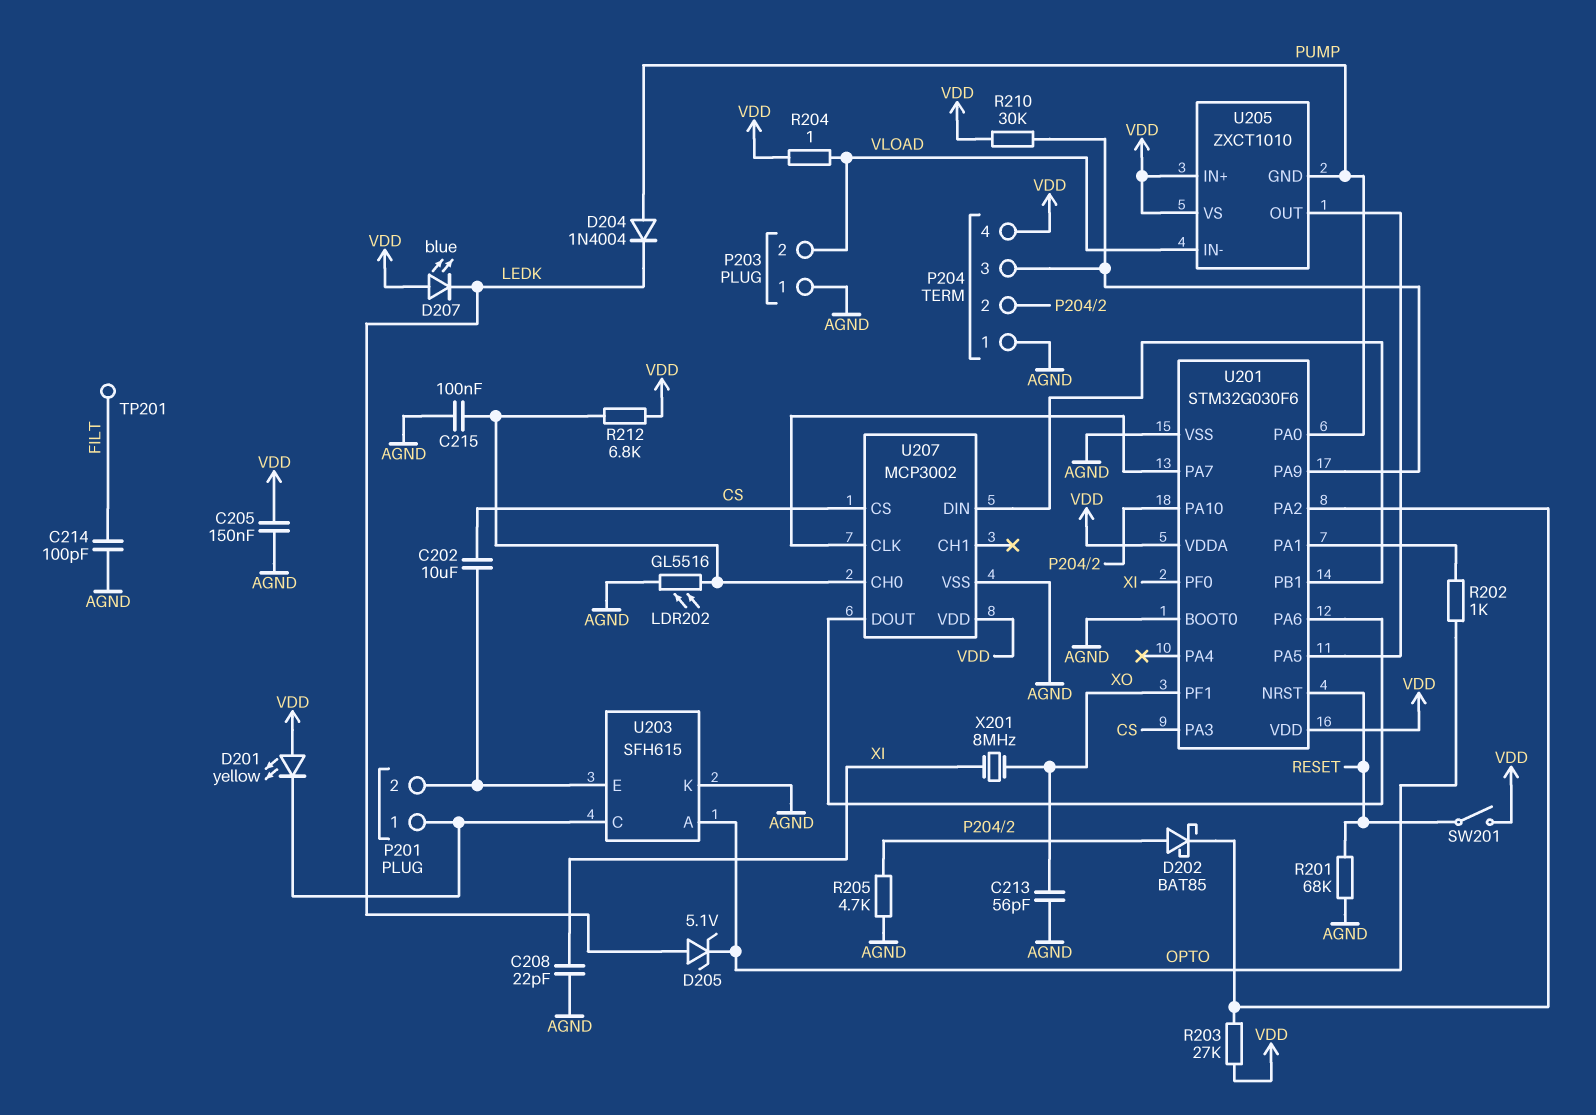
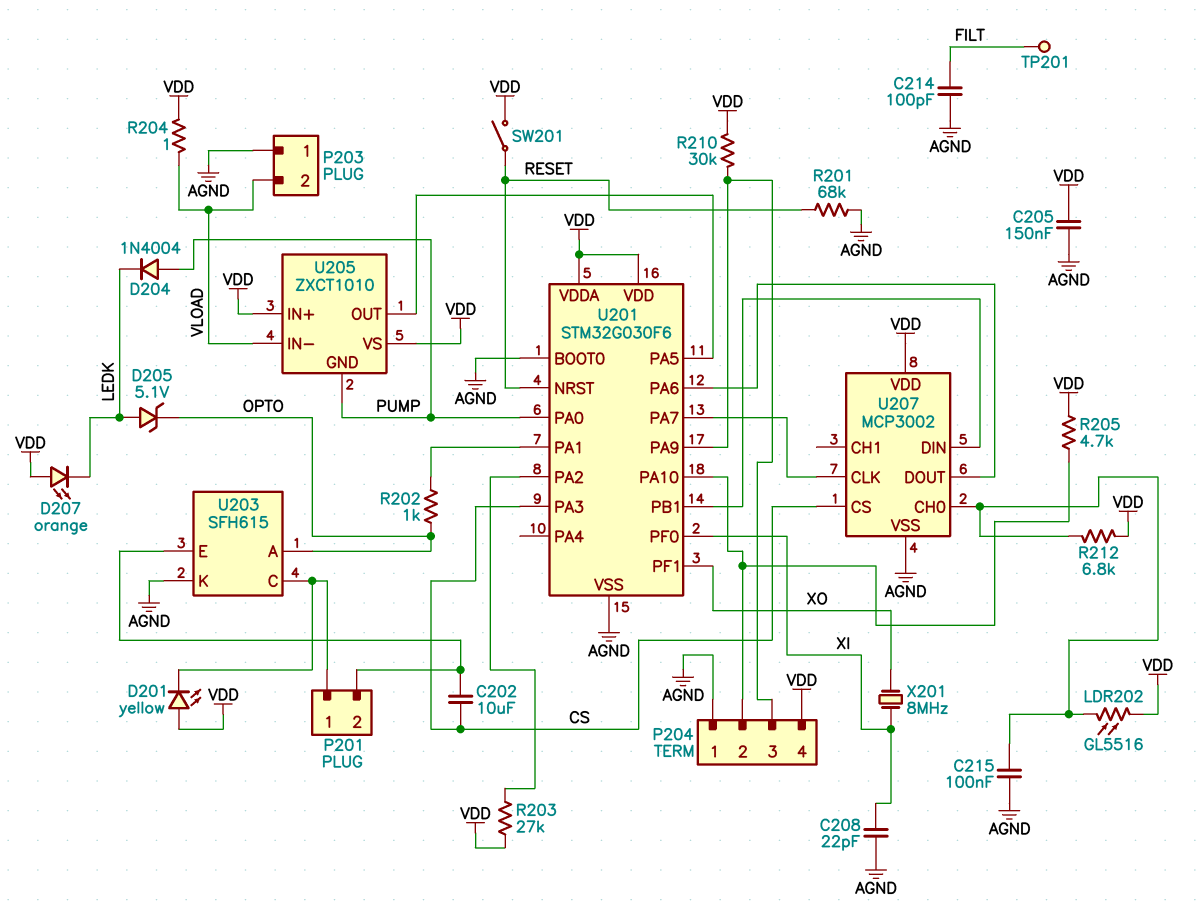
C213: 56pF (AGND, XO) -> none
D202: schottky BAT85 (A P204/2, K U201/PA2) -> none
D207: LED blue (A VDD, K LEDK) -> LED orange (A VDD, K LEDK)
LDR202: GL5516 (AGND, U207/CH0) -> GL5516 (U207/CH0, VDD)
R205: 4.7k (AGND, P204/2) -> 4.7k (P204/2, VDD)

